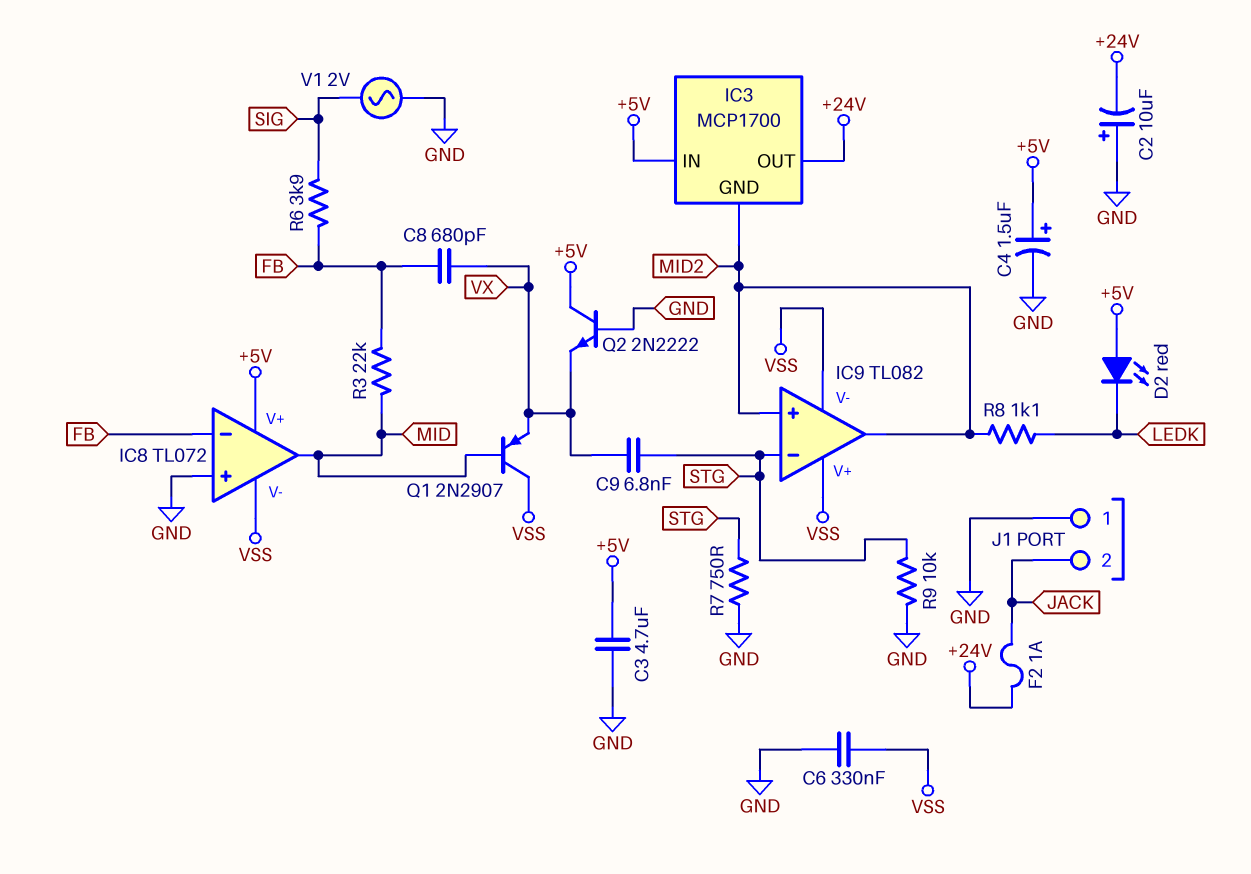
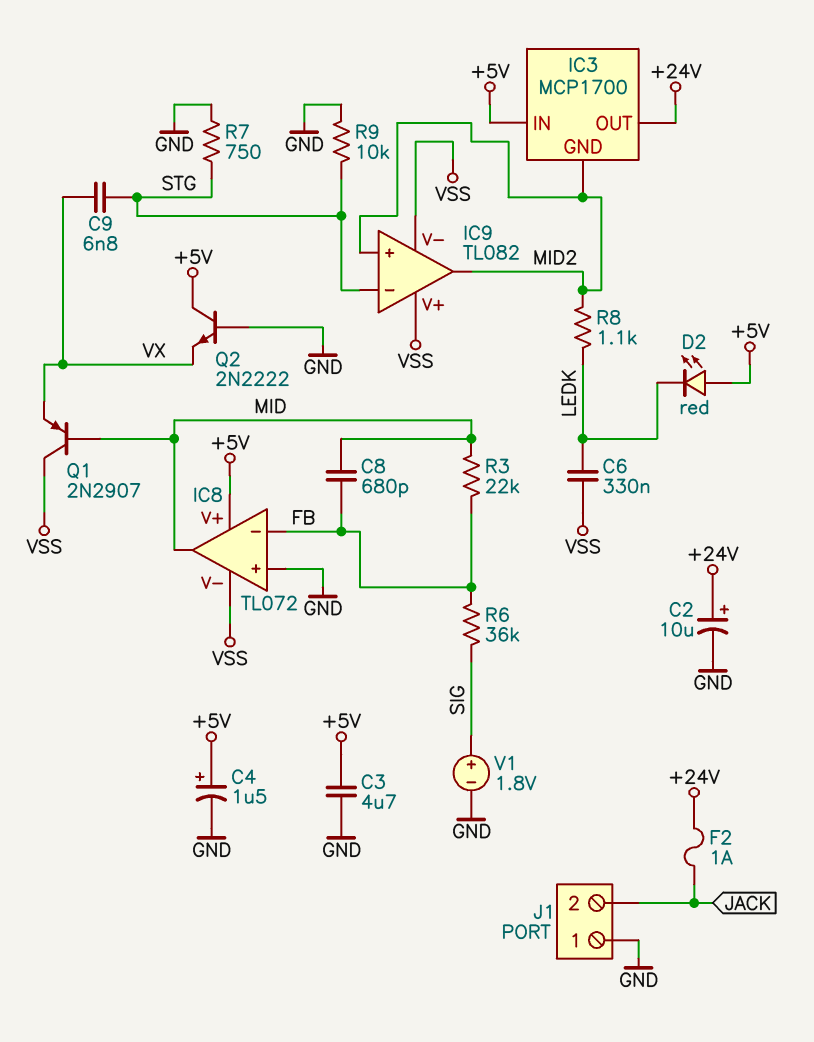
C2: 10uF (plus GND, minus +24V) -> 10uF (plus +24V, minus GND)
C6: 330nF (GND, VSS) -> 330nF (LEDK, VSS)
C8: 680pF (FB, VX) -> 680pF (FB, MID)
R6: 3.9k (FB, SIG) -> 36k (FB, SIG)
V1: AC 2V (GND, SIG) -> 1.8V (plus SIG, minus GND)

